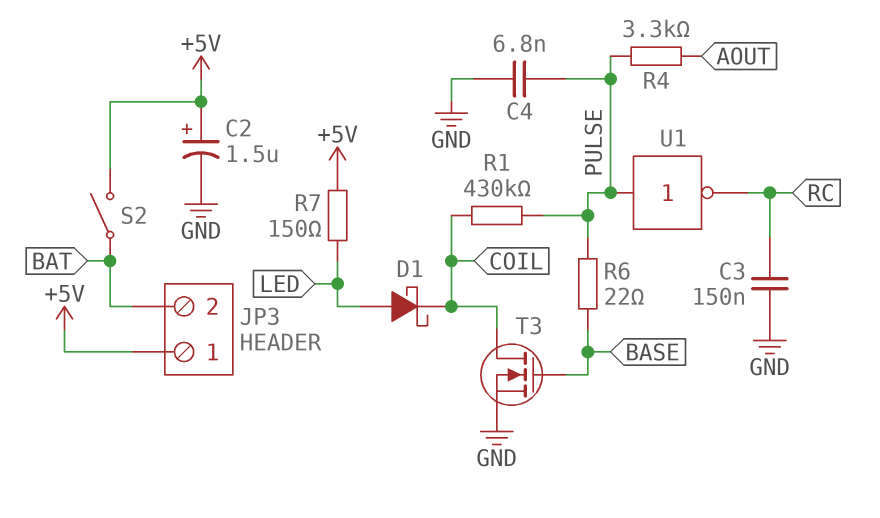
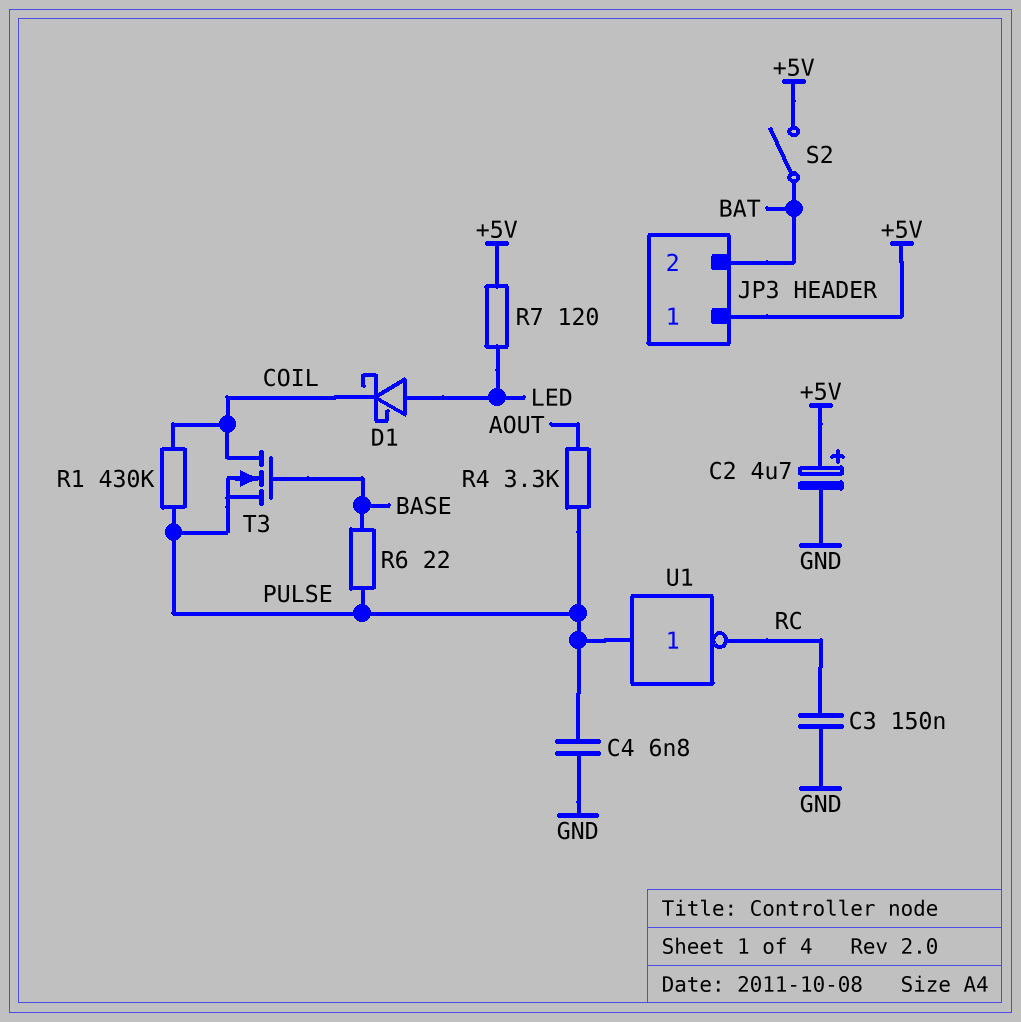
C2: 1.5uF (plus +5V, minus GND) -> 4.7uF (plus +5V, minus GND)
R7: 150 (+5V, LED) -> 120 (+5V, LED)
T3: NMOS (G BASE, D COIL, S GND) -> NMOS (G BASE, D COIL, S PULSE)

